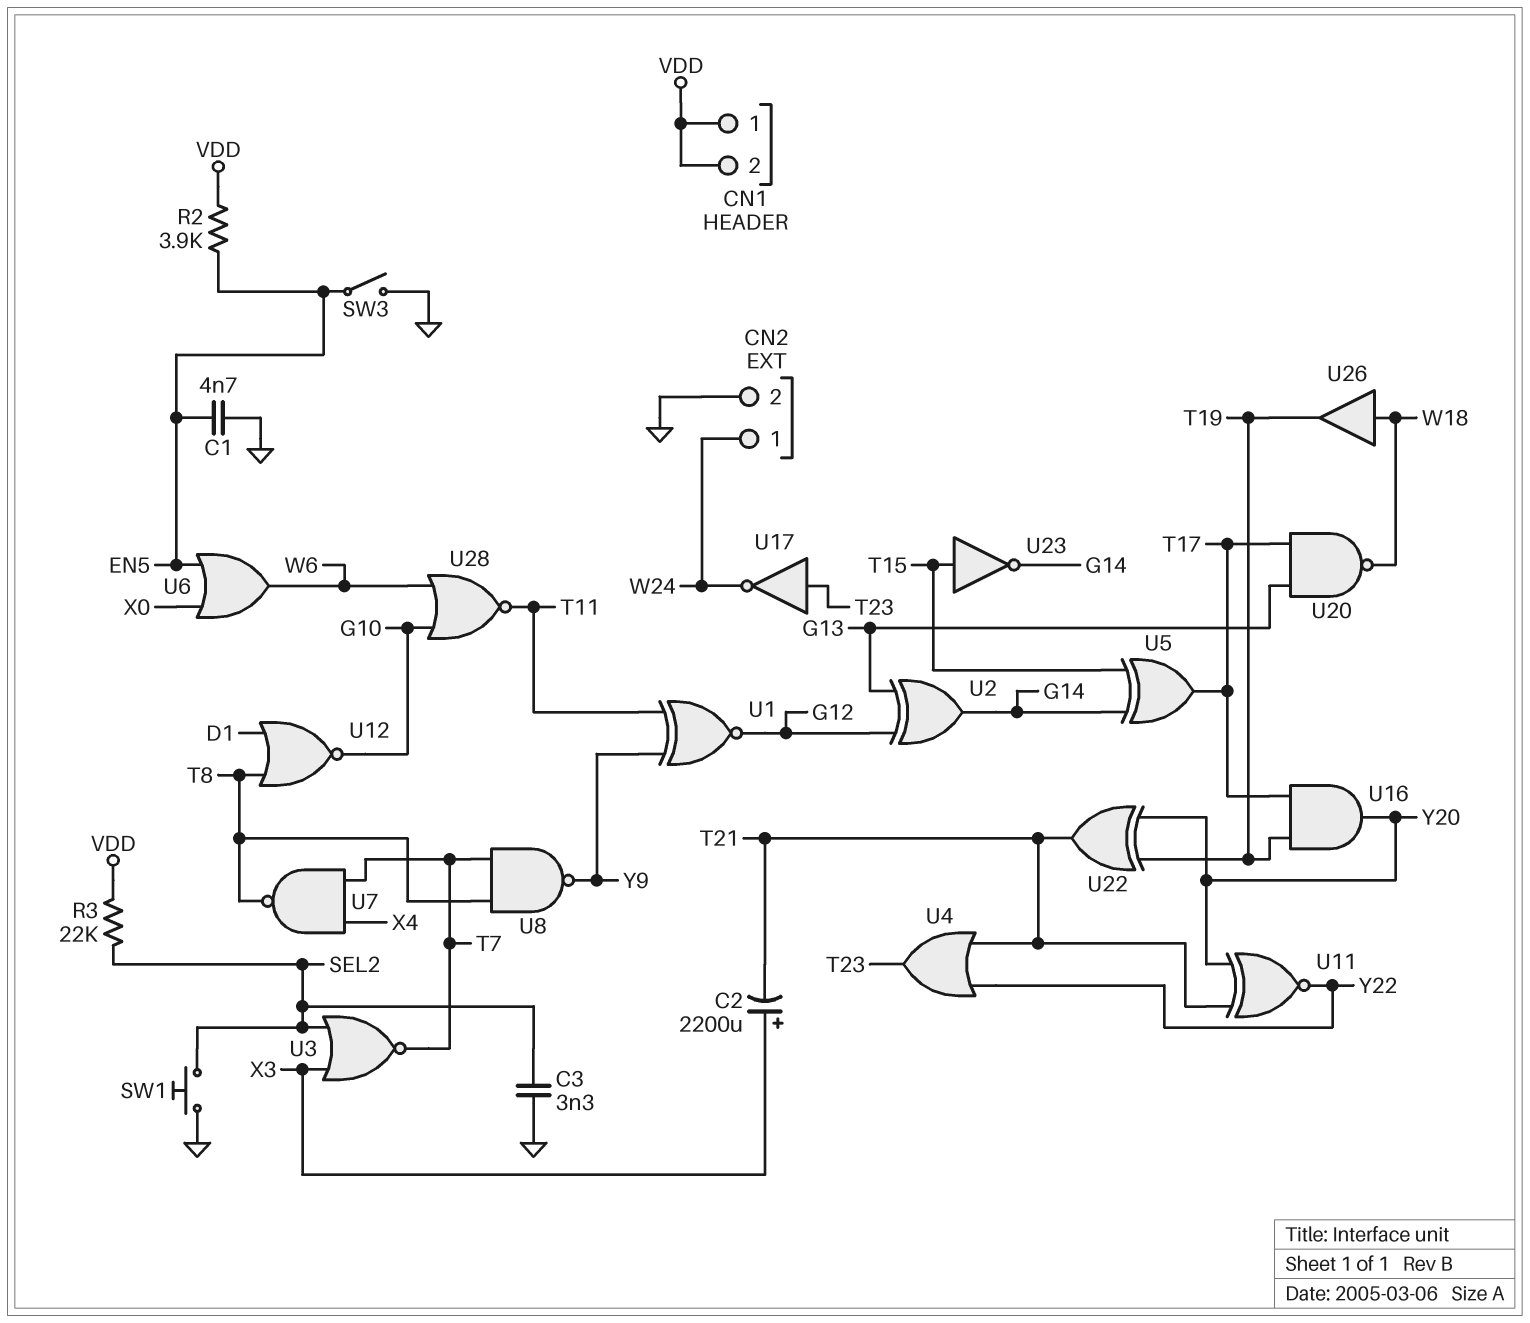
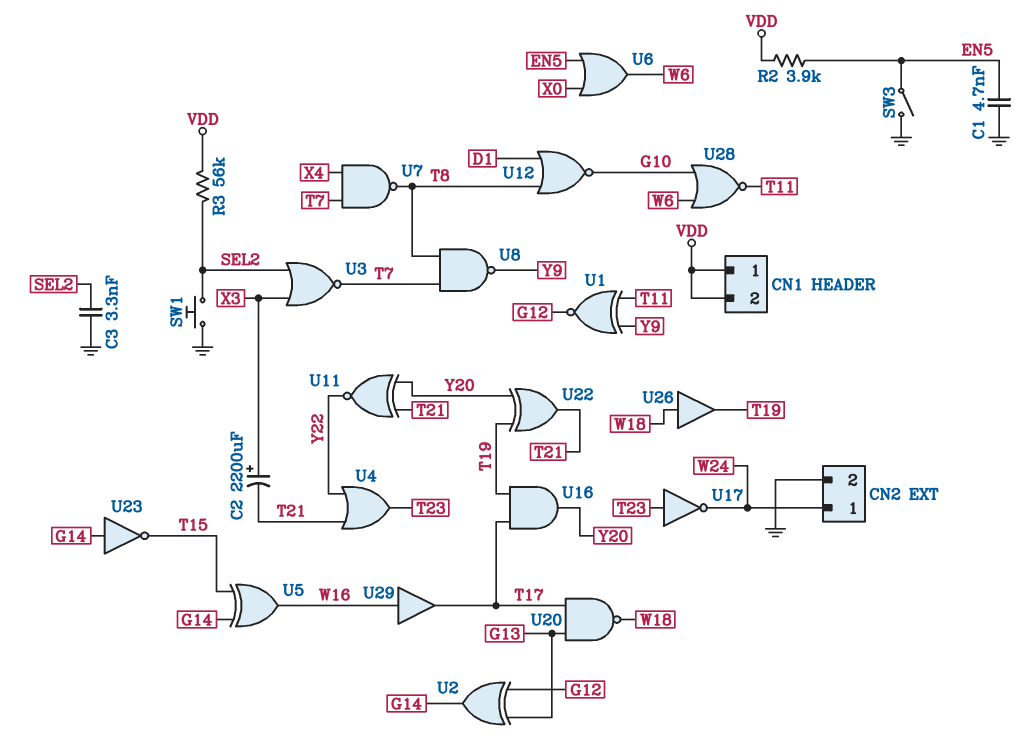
R3: 22k (SEL2, VDD) -> 56k (SEL2, VDD)
U5: XOR (in G14, in T15, out T17) -> XOR (in G14, in T15, out W16)
U23: NOT (in T15, out G14) -> NOT (in G14, out T15)
U29: none -> buffer (in W16, out T17)

